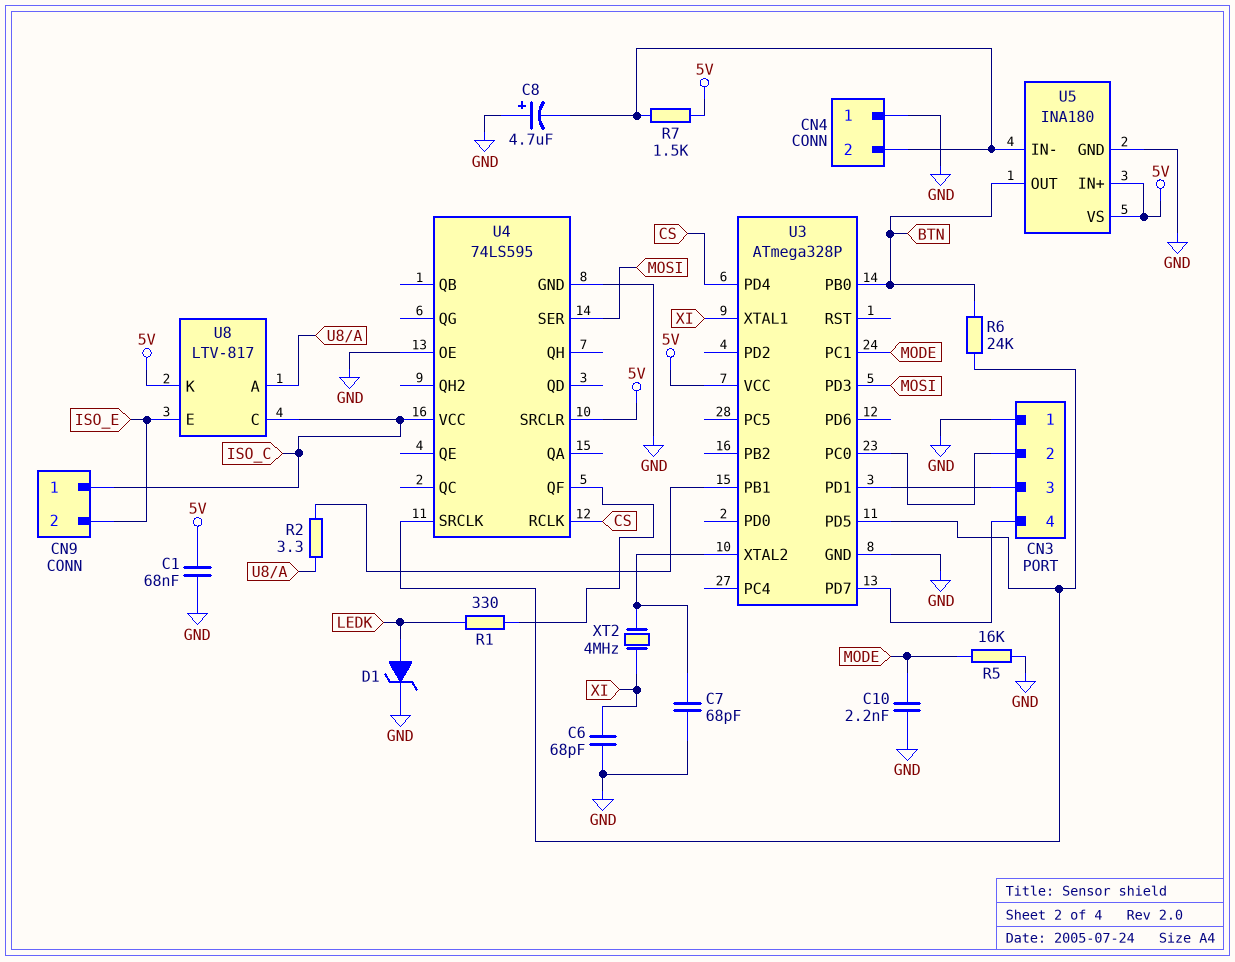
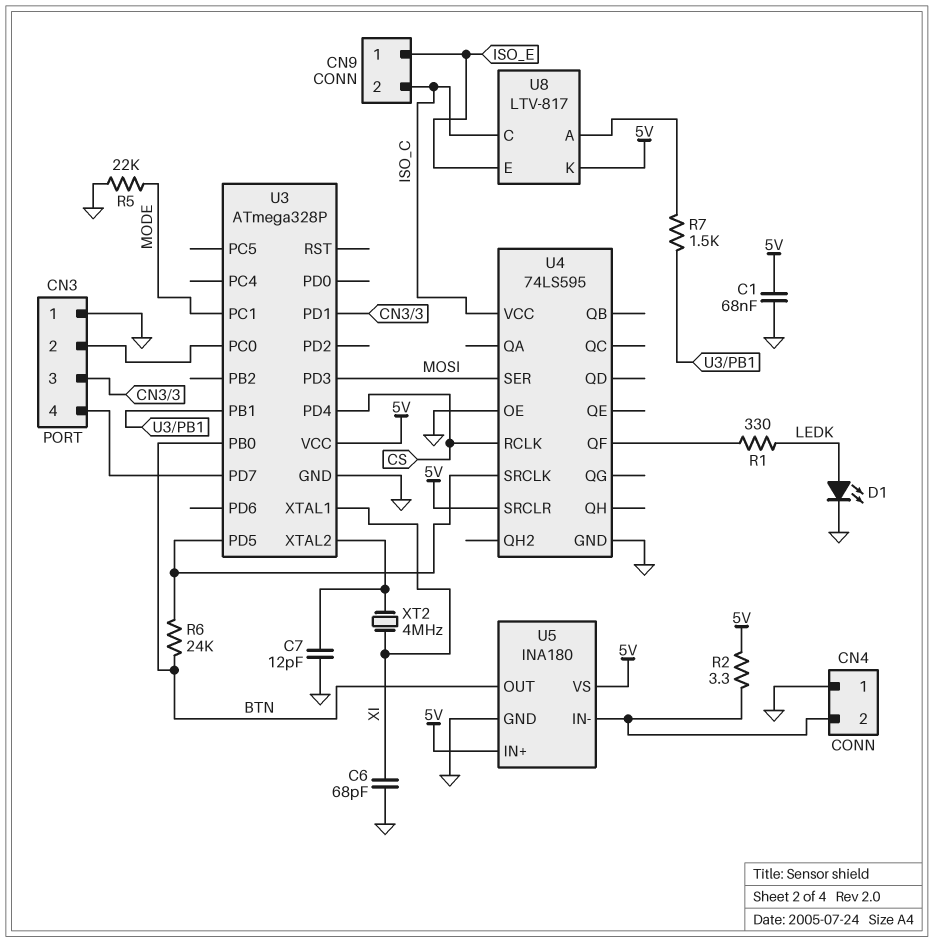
C7: 68pF (GND, U3/XTAL2) -> 12pF (GND, U3/XTAL2)
C8: 4.7uF (plus GND, minus CN4/2) -> none
C10: 2.2nF (GND, MODE) -> none
CN9 pin 1: ISO_C -> ISO_E
CN9 pin 2: ISO_E -> ISO_C
D1: zener (A LEDK, K GND) -> LED (A LEDK, K GND)
R2: 3.3 (U3/PB1, U8/A) -> 3.3 (5V, CN4/2)
R5: 16k (GND, MODE) -> 22k (GND, MODE)
R7: 1.5k (5V, CN4/2) -> 1.5k (U3/PB1, U8/A)

